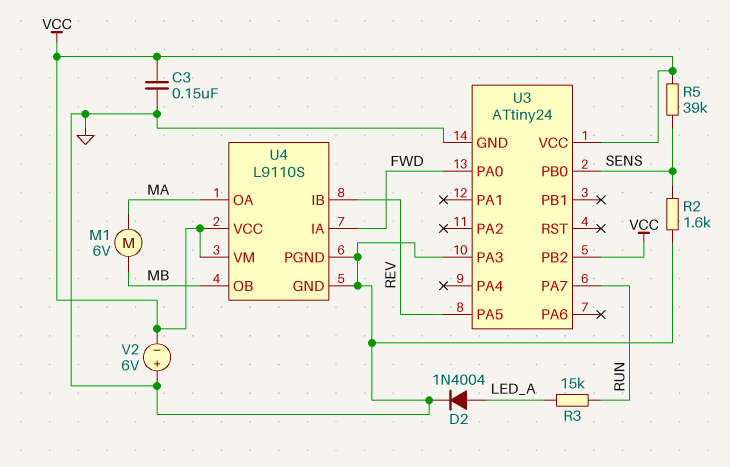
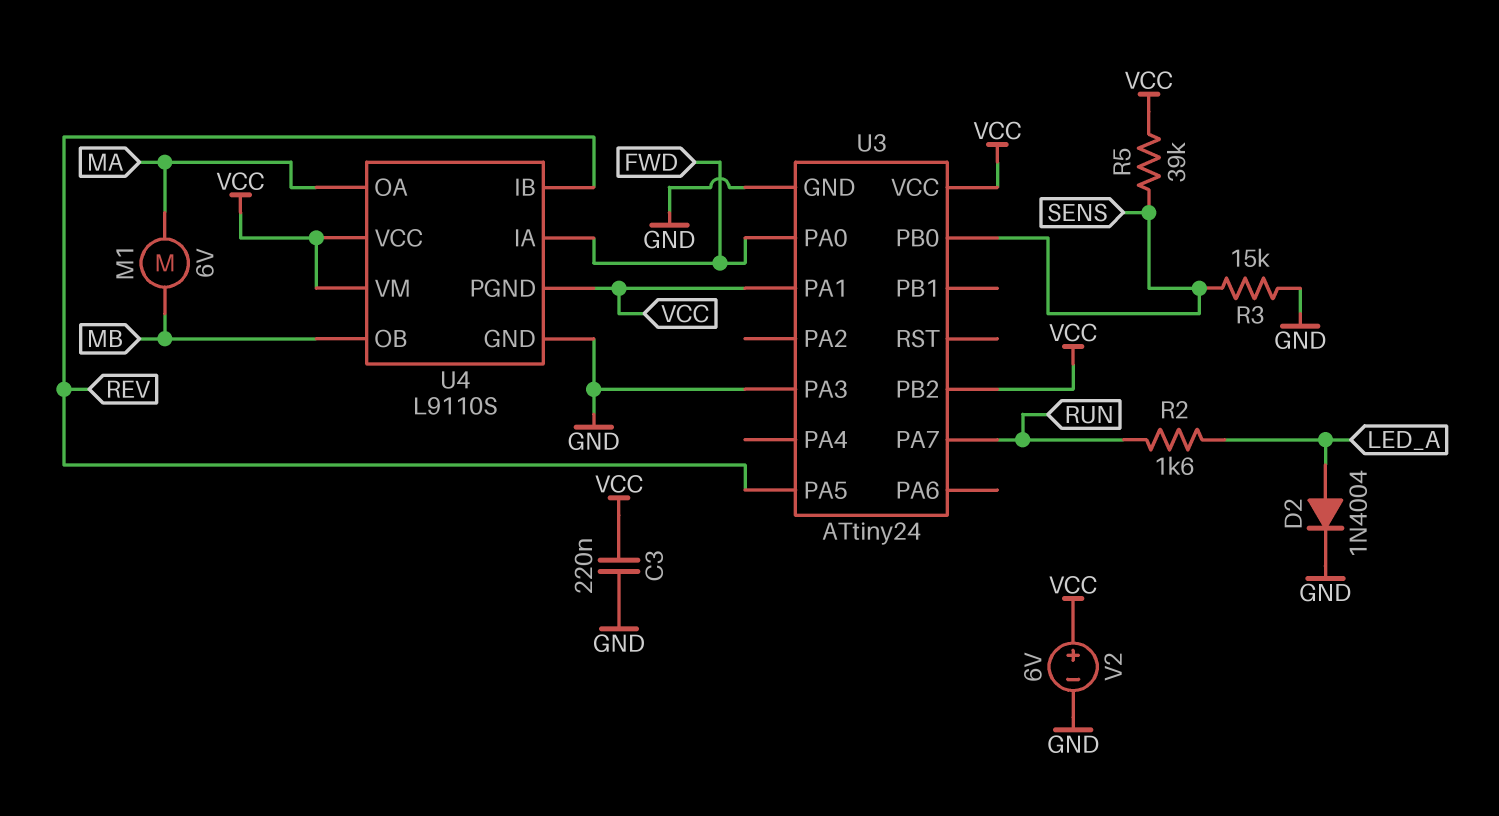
C3: 150nF (GND, VCC) -> 220nF (GND, VCC)
R2: 1.6k (GND, SENS) -> 1.6k (LED_A, RUN)
R3: 15k (LED_A, RUN) -> 15k (GND, SENS)
U3 pin PA1: none -> VCC
U4 pin PGND: GND -> VCC
V2: 6V (plus GND, minus VCC) -> 6V (plus VCC, minus GND)

